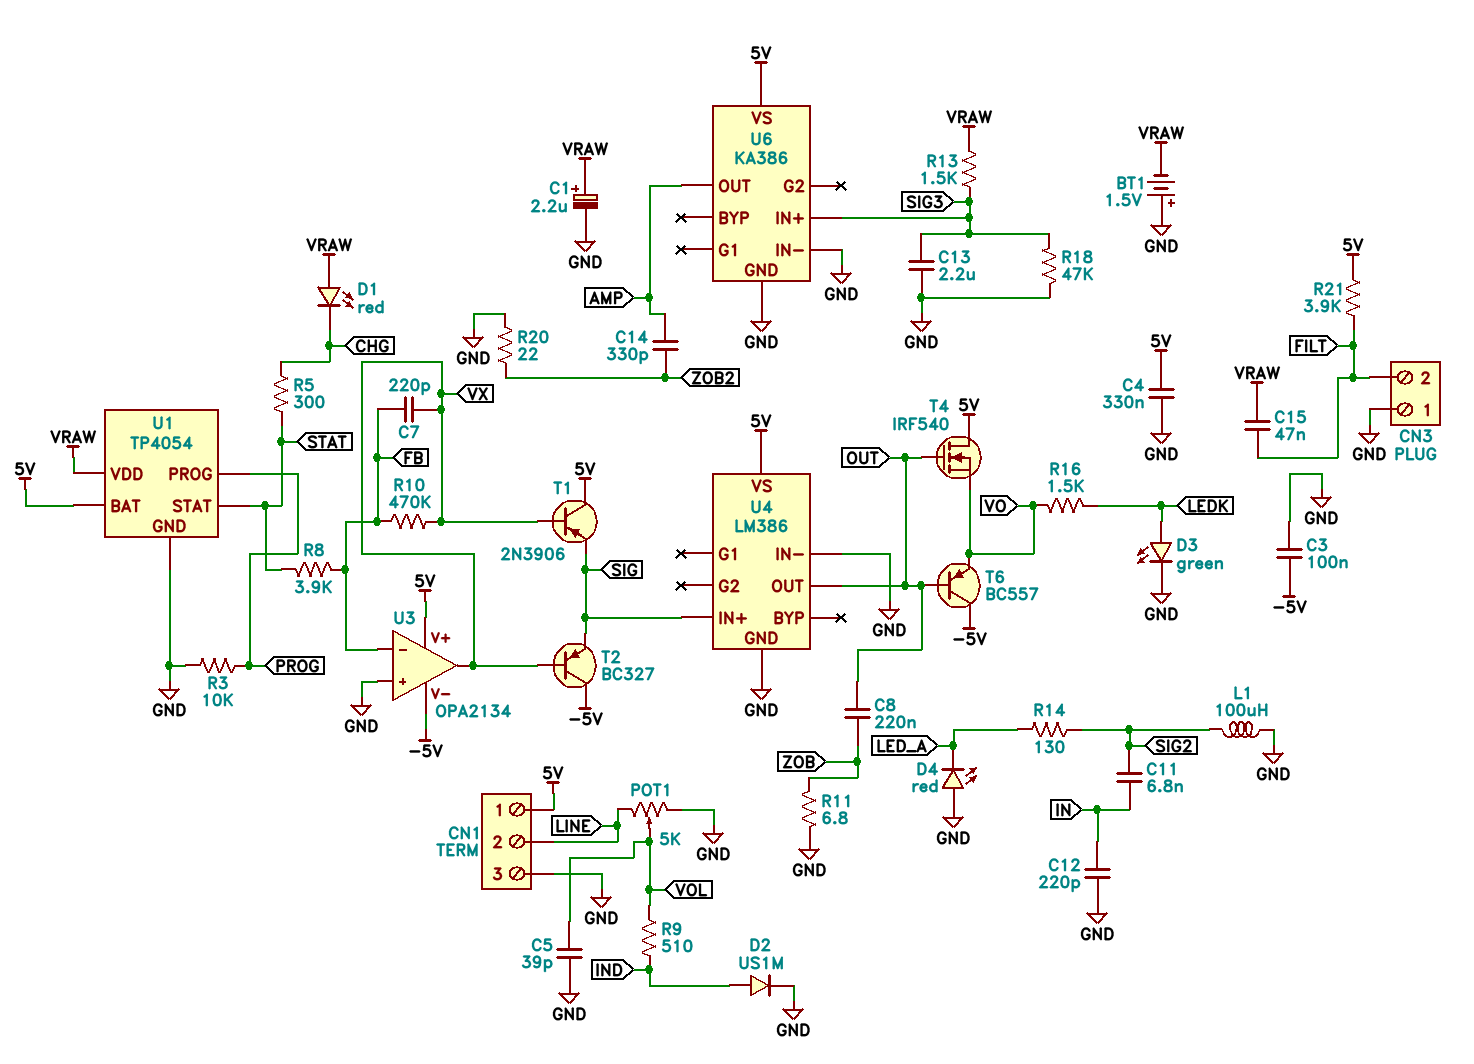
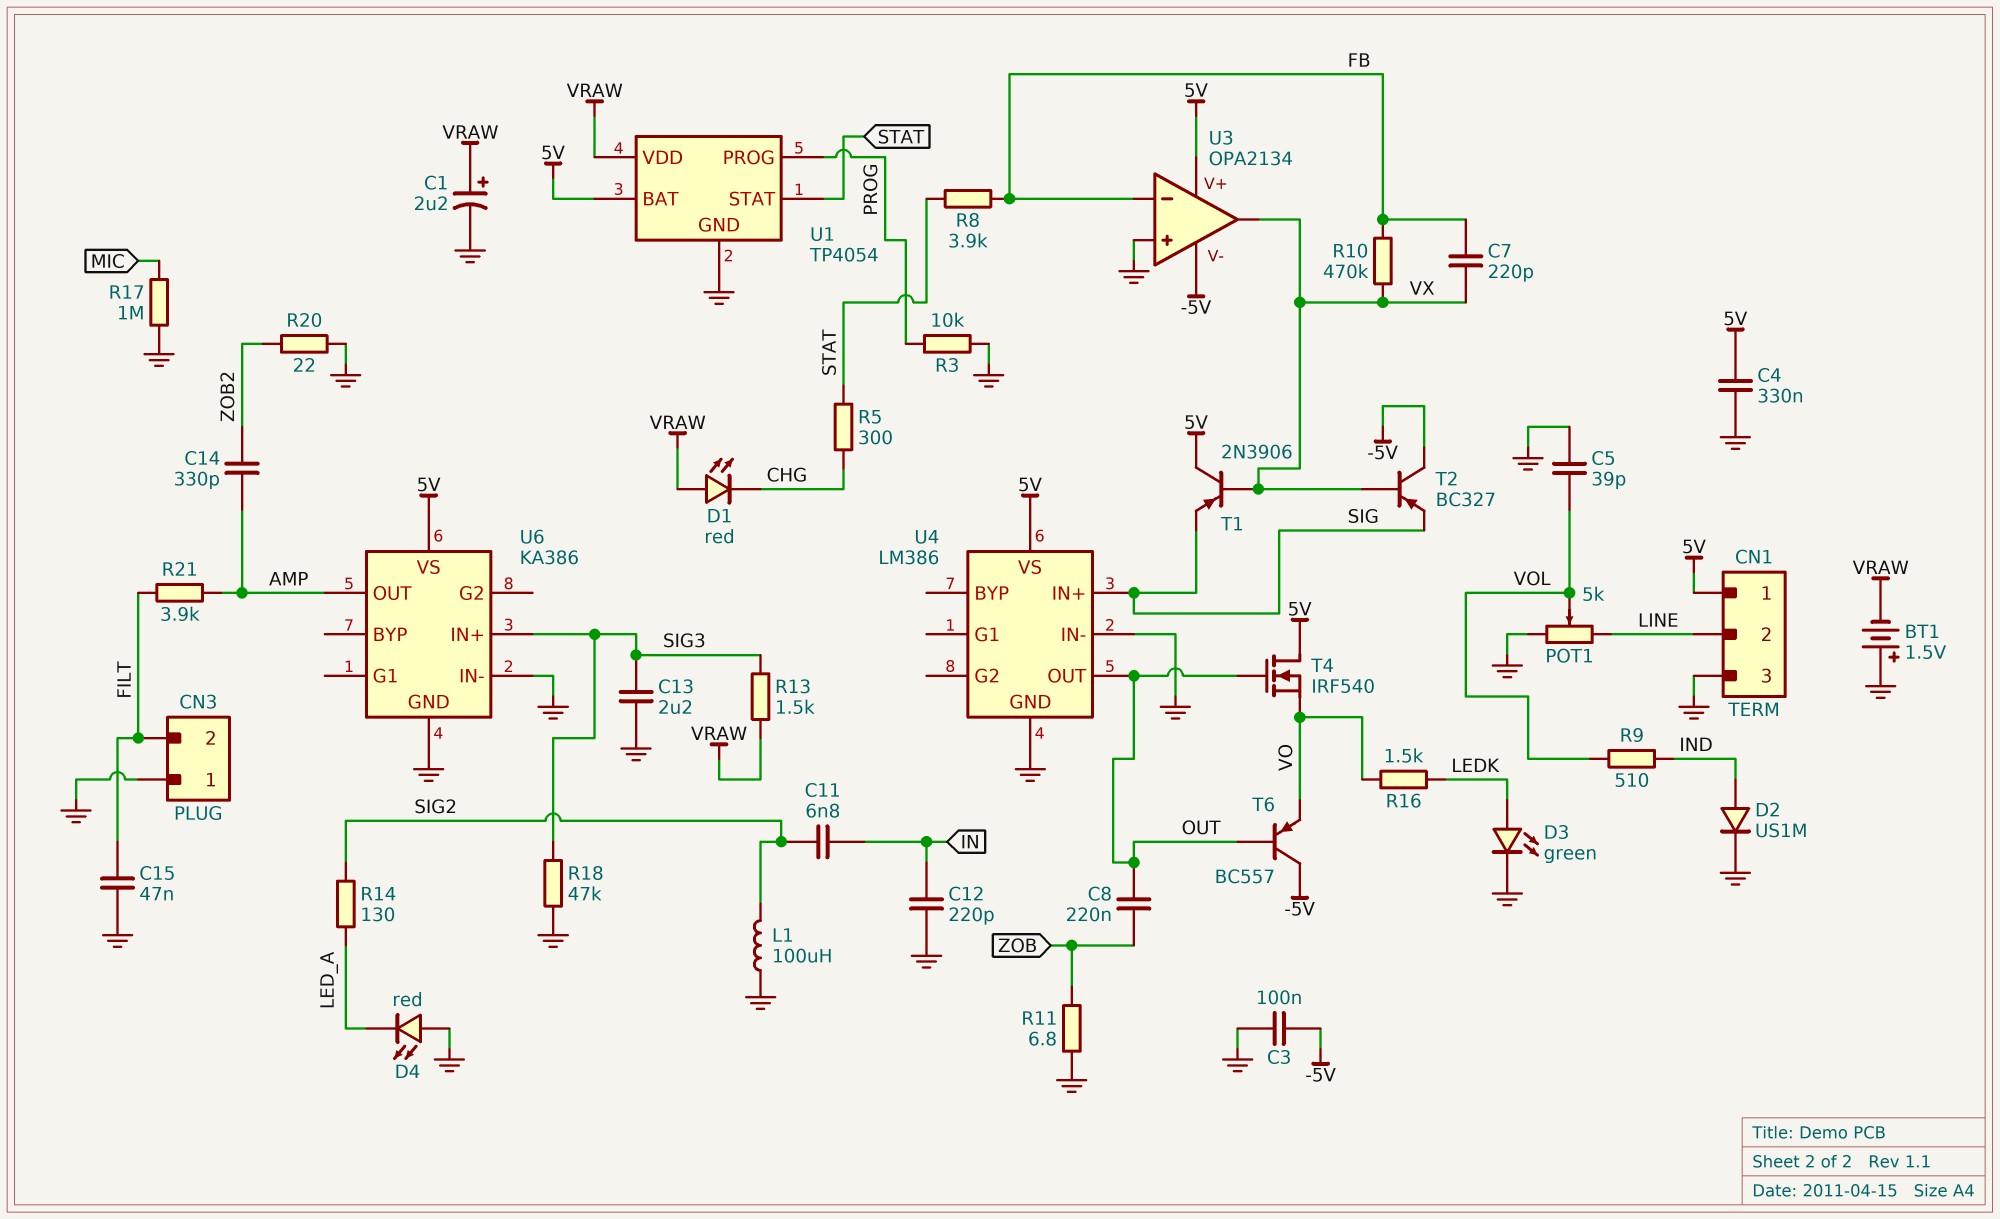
C15: 47nF (FILT, VRAW) -> 47nF (FILT, GND)
R17: none -> 1M (GND, MIC)
R21: 3.9k (5V, FILT) -> 3.9k (AMP, FILT)

